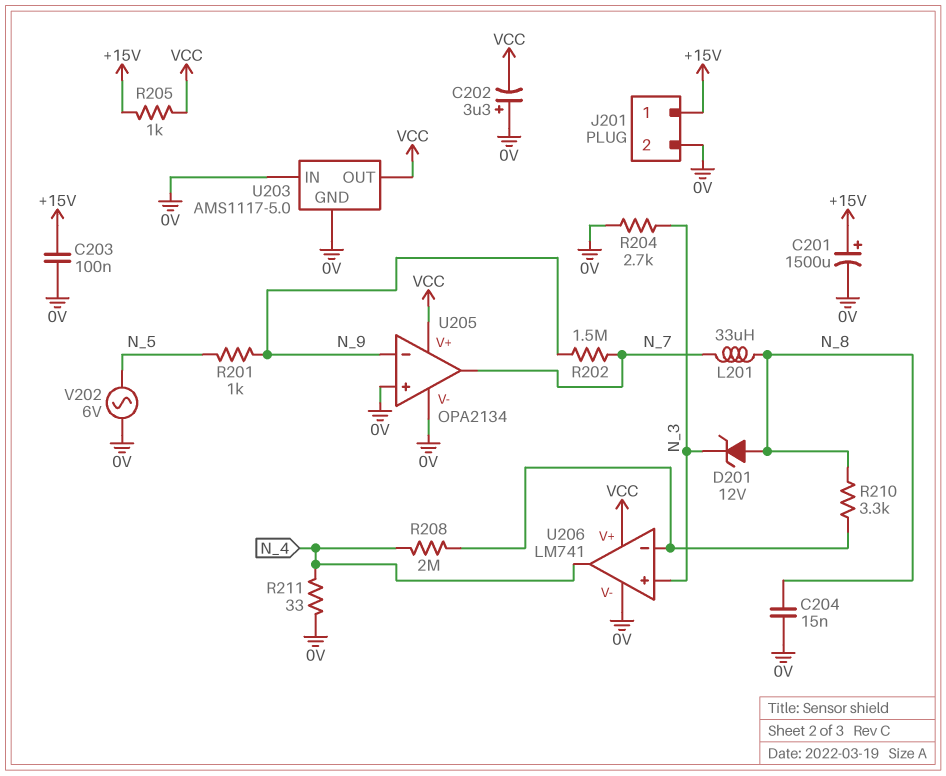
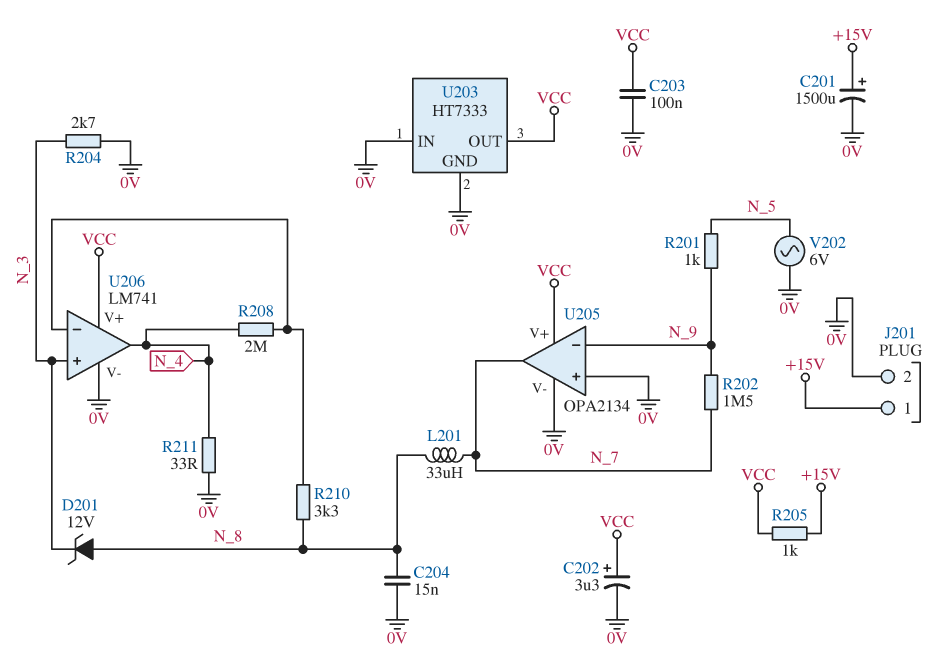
C202: 3.3uF (plus 0V, minus VCC) -> 3.3uF (plus VCC, minus 0V)
C203: 100nF (+15V, 0V) -> 100nF (0V, VCC)
U203: AMS1117-5.0 -> HT7333

